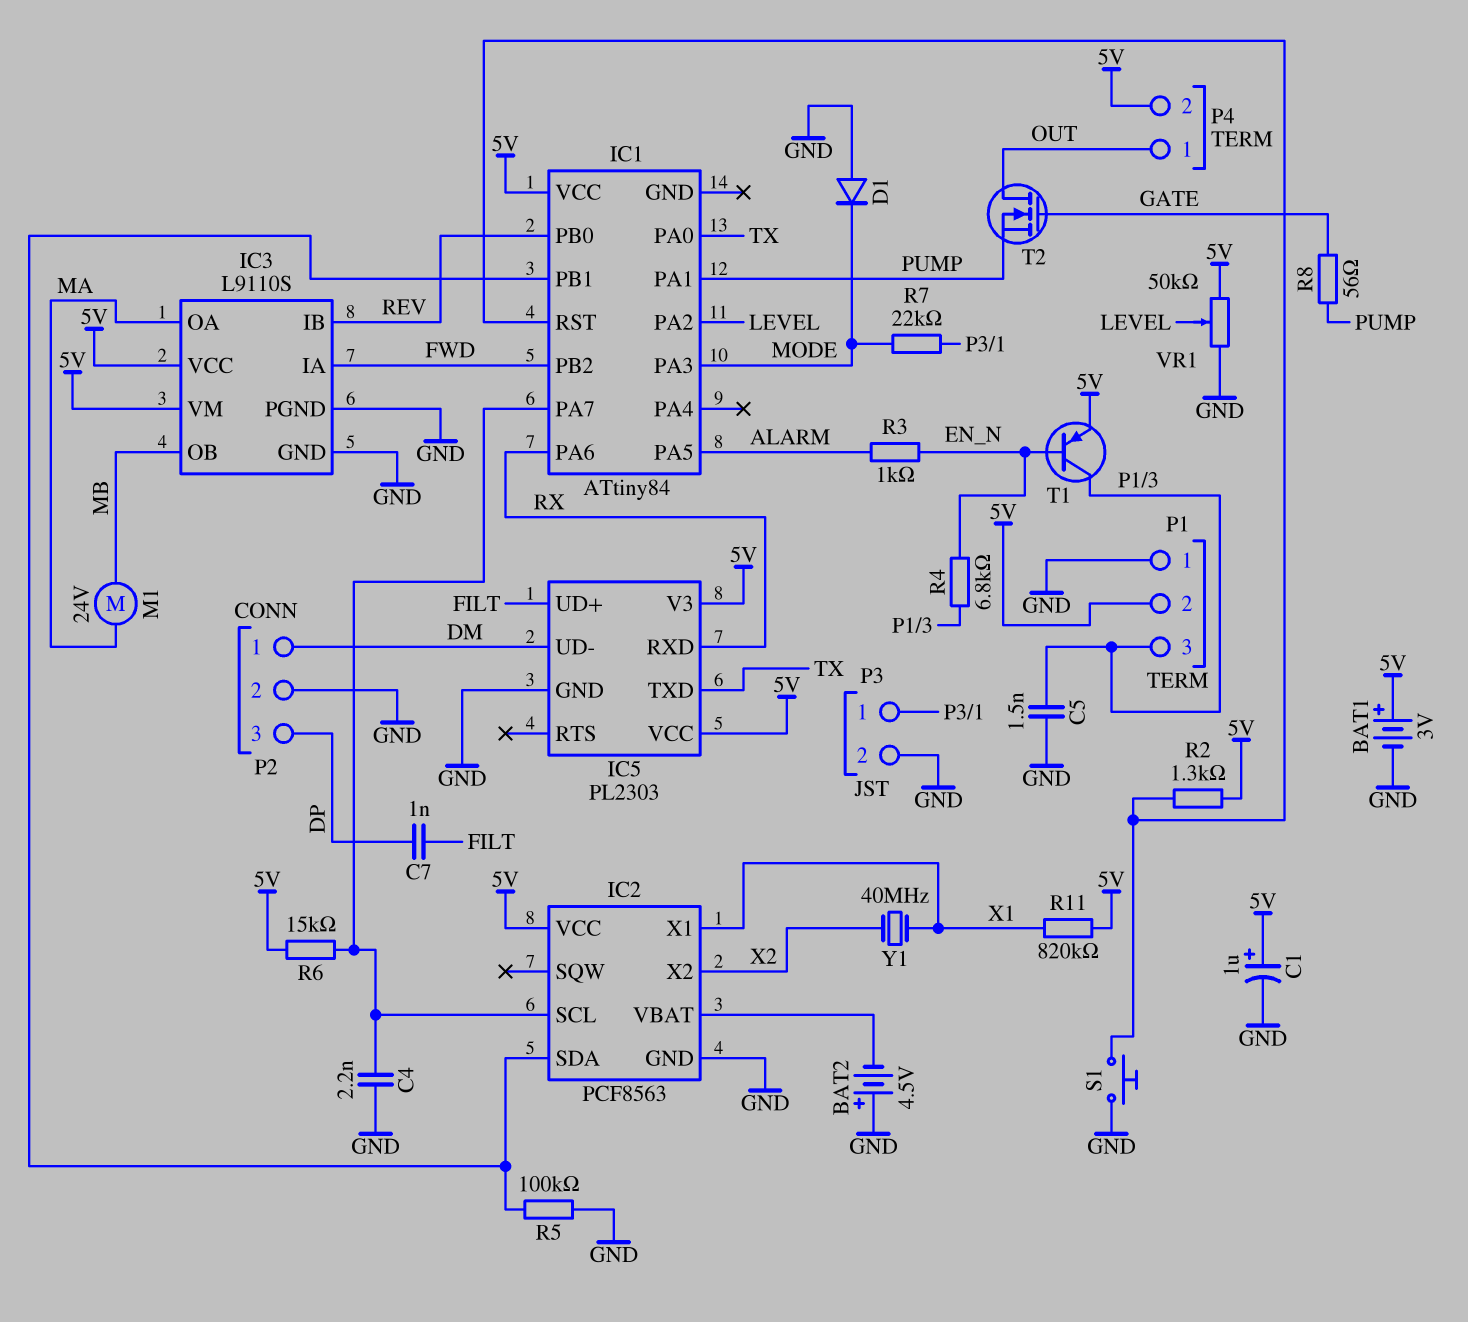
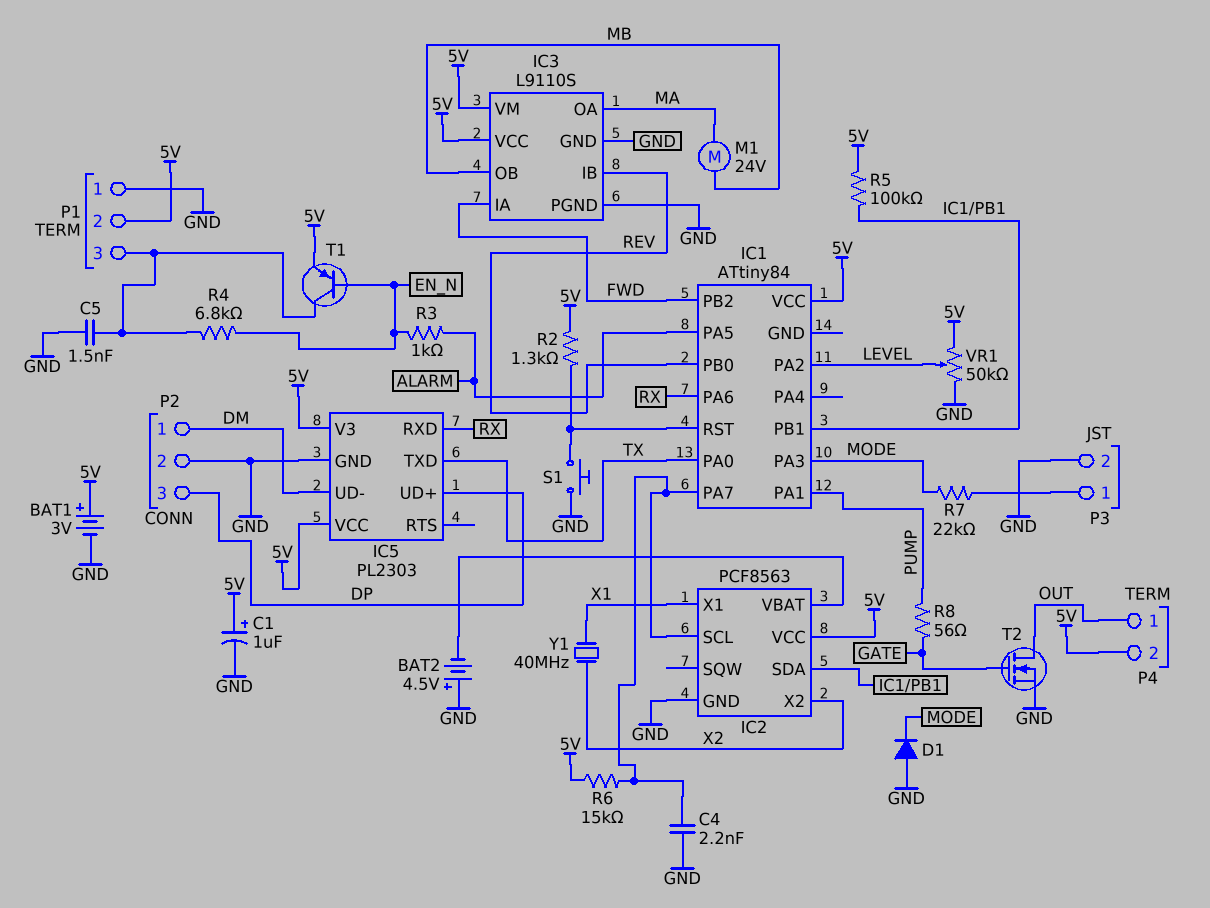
C7: 1nF (DP, FILT) -> none
IC5 pin UD+: FILT -> DP
R5: 100k (GND, IC1/PB1) -> 100k (5V, IC1/PB1)
R11: 820k (5V, X1) -> none
T2: NMOS (G GATE, D OUT, S PUMP) -> NMOS (G GATE, D OUT, S GND)

